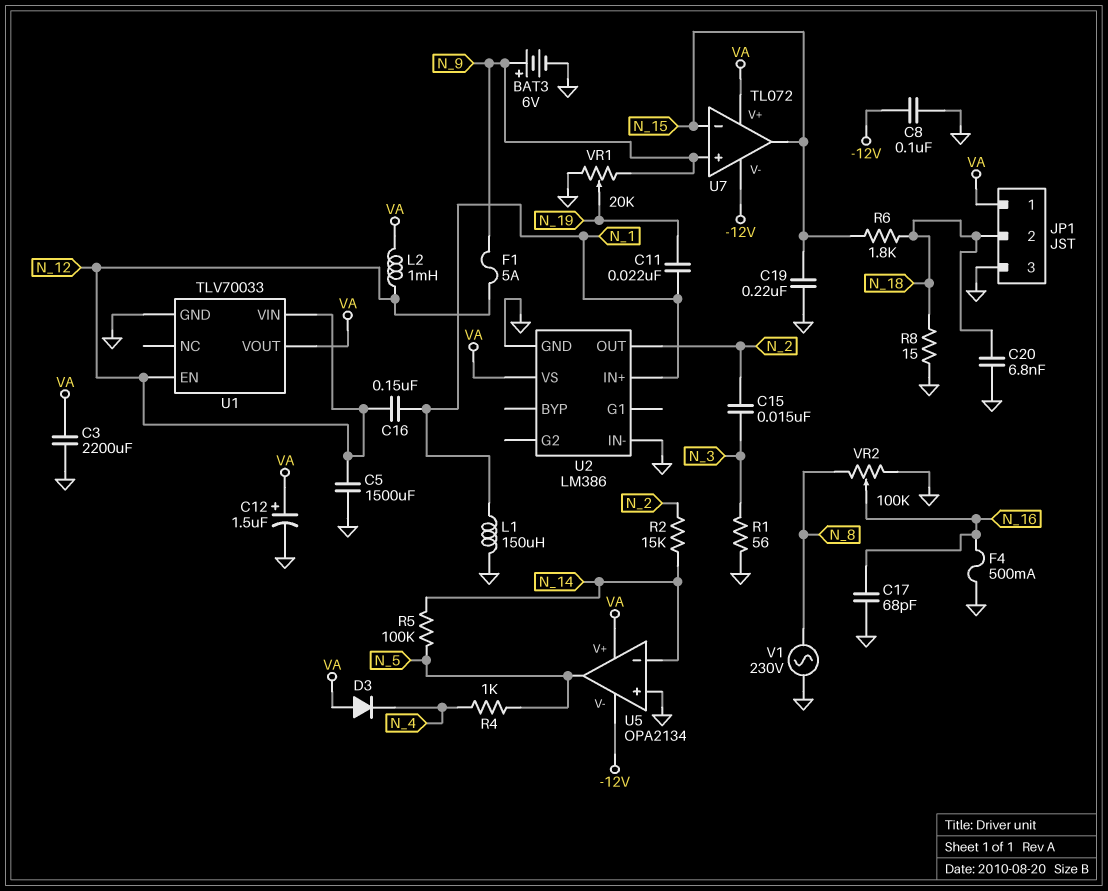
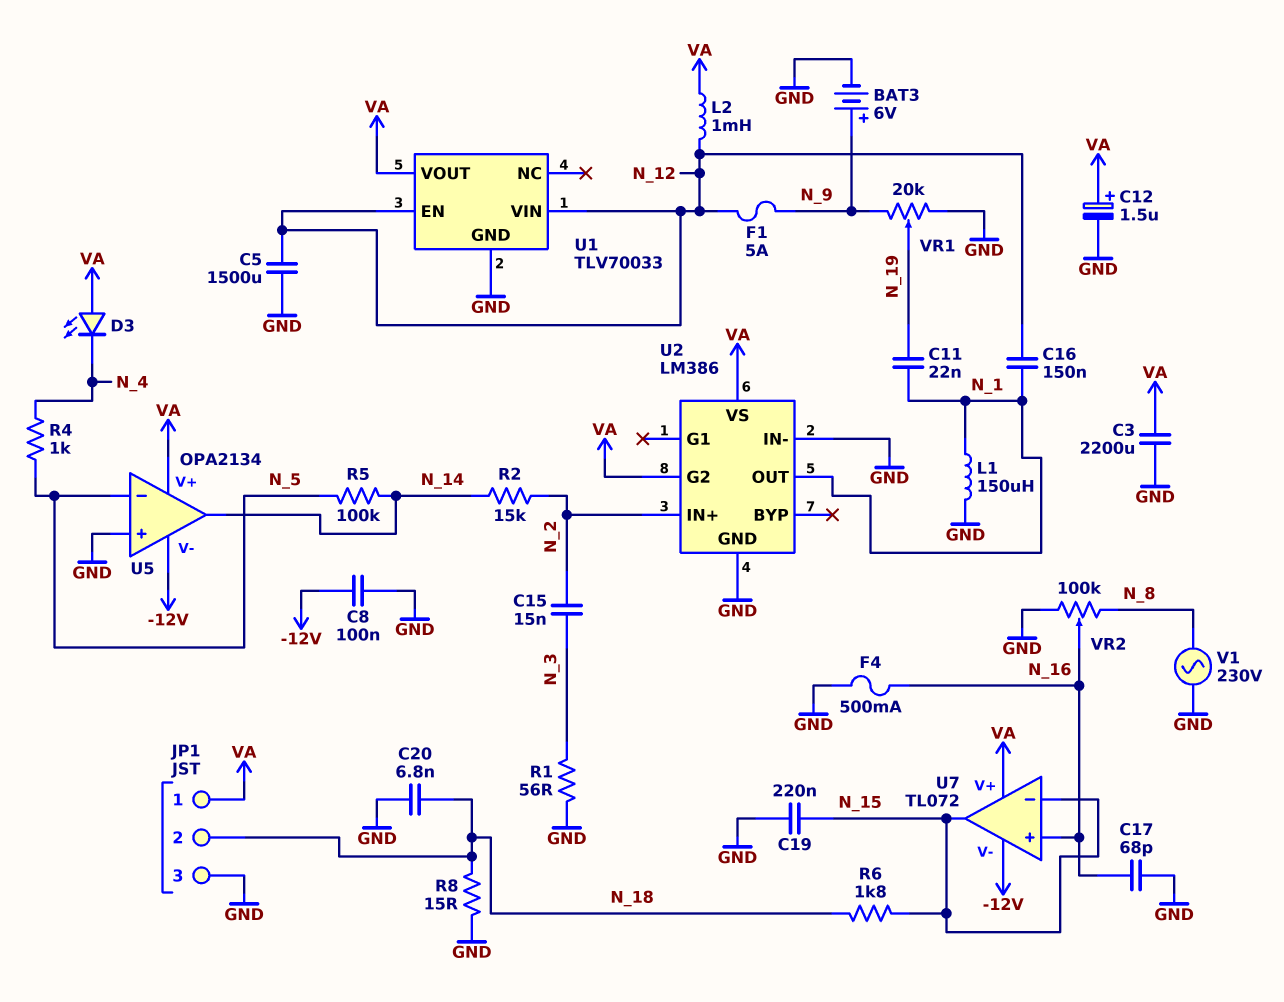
D3: diode (A VA, K N_4) -> LED (A VA, K N_4)
U2 pin G2: none -> VA
U2 pin IN+: N_1 -> N_2
U2 pin OUT: N_2 -> N_1
U5 pin in-: N_14 -> N_5
U5 pin out: N_5 -> N_14
U7 pin in+: N_9 -> N_16

